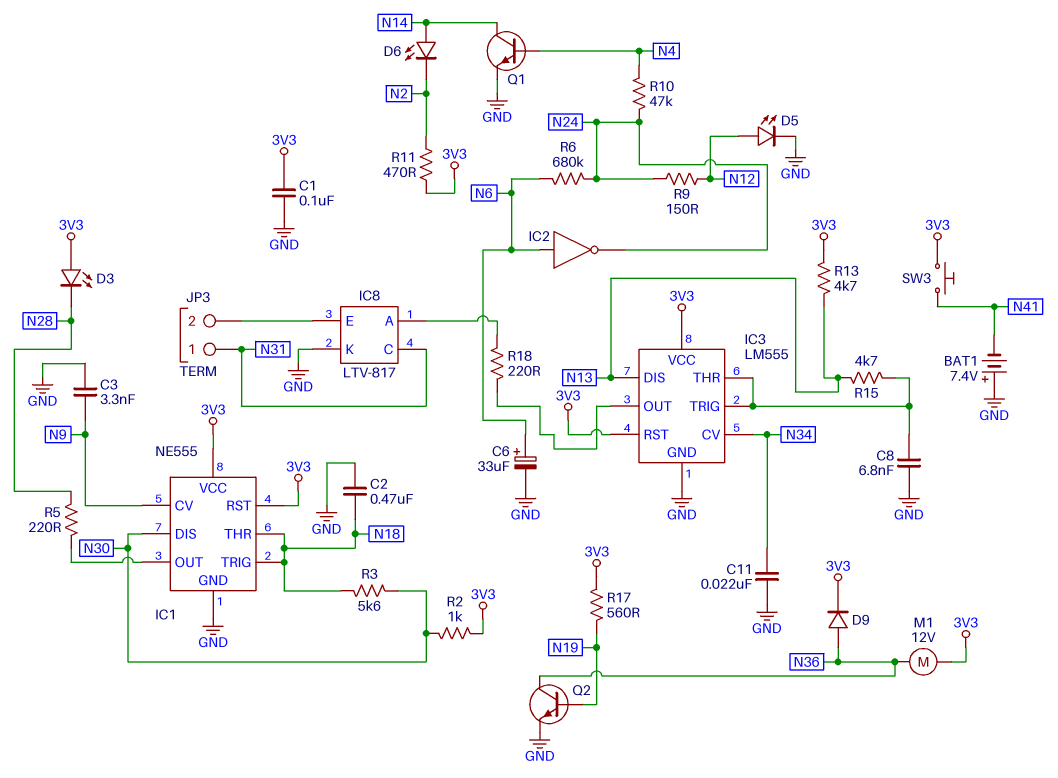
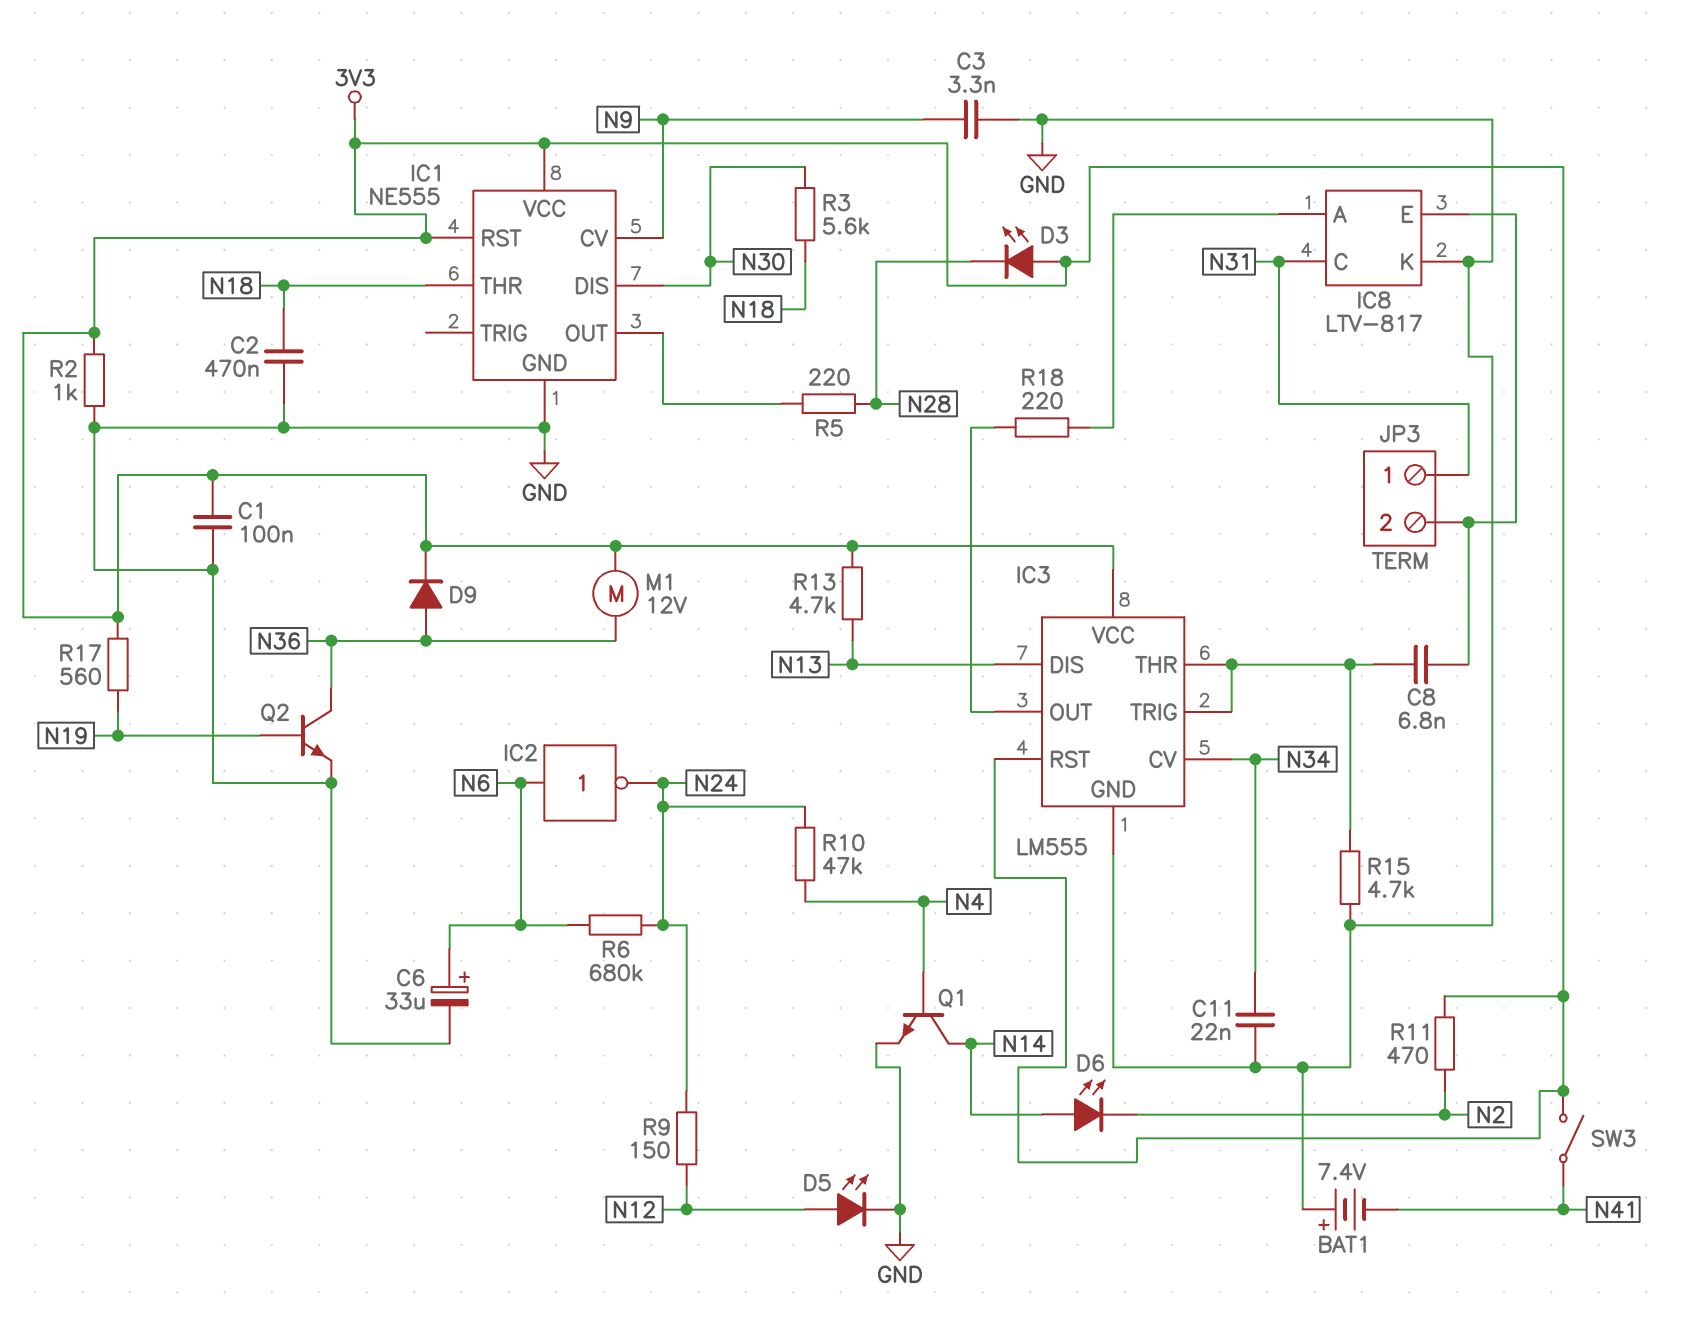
C8: 6.8nF (GND, IC3/THR) -> 6.8nF (IC3/THR, IC8/E)
IC1 pin TRIG: N18 -> none
R2: 1k (3V3, N30) -> 1k (3V3, GND)
R15: 4.7k (IC3/THR, N13) -> 4.7k (GND, IC3/THR)
SW3: button (3V3, N41) -> switch (3V3, N41)

